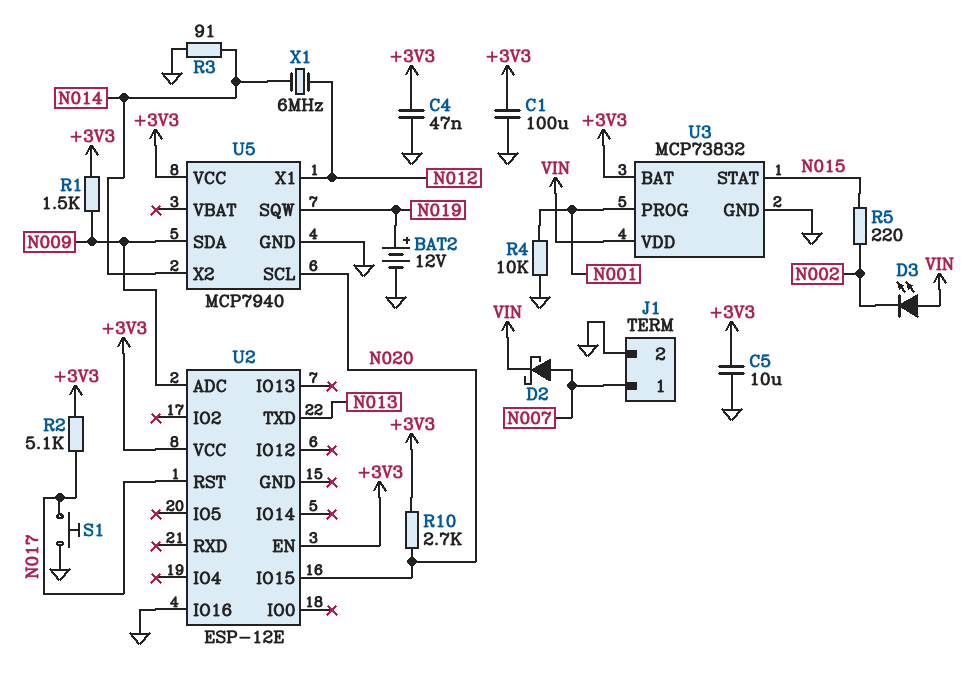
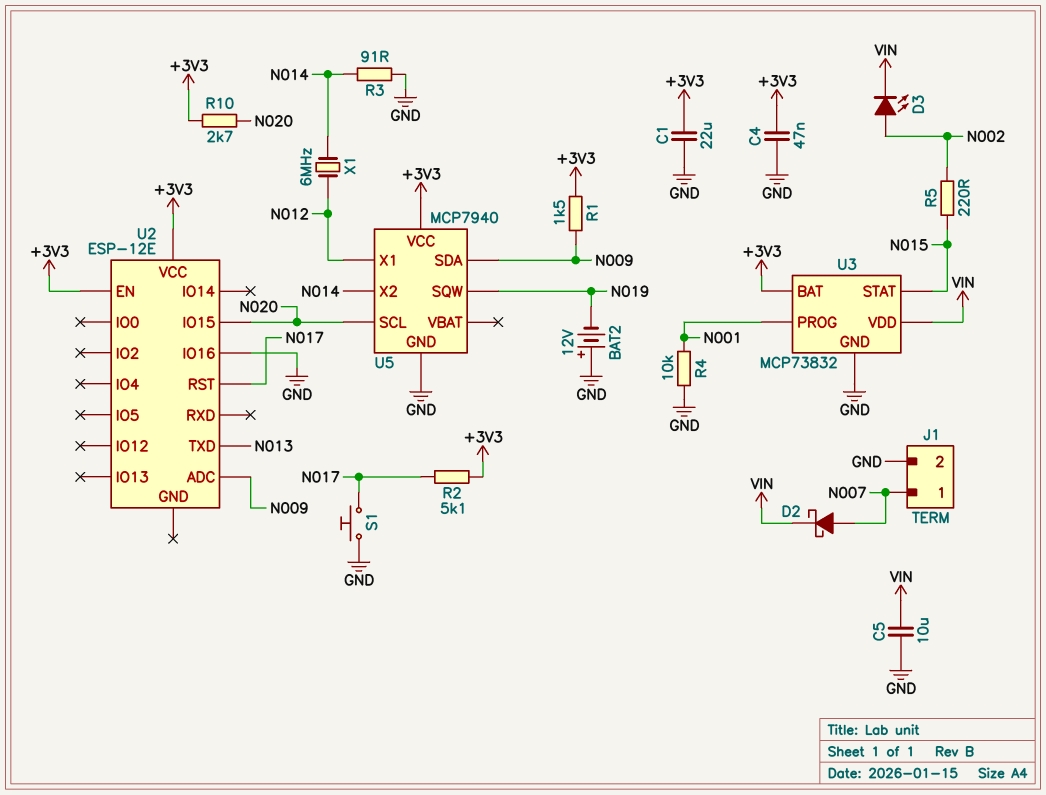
BAT2: 12V (plus N019, minus GND) -> 12V (plus GND, minus N019)
C1: 100uF (+3V3, GND) -> 22uF (+3V3, GND)
C5: 10uF (+3V3, GND) -> 10uF (GND, VIN)
D3: LED (A VIN, K N002) -> LED (A N002, K VIN)

